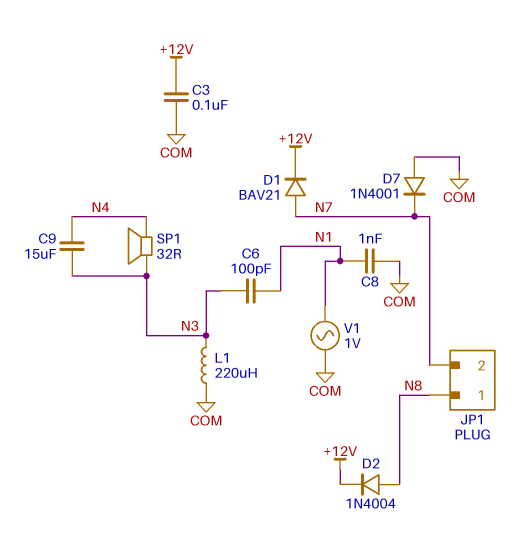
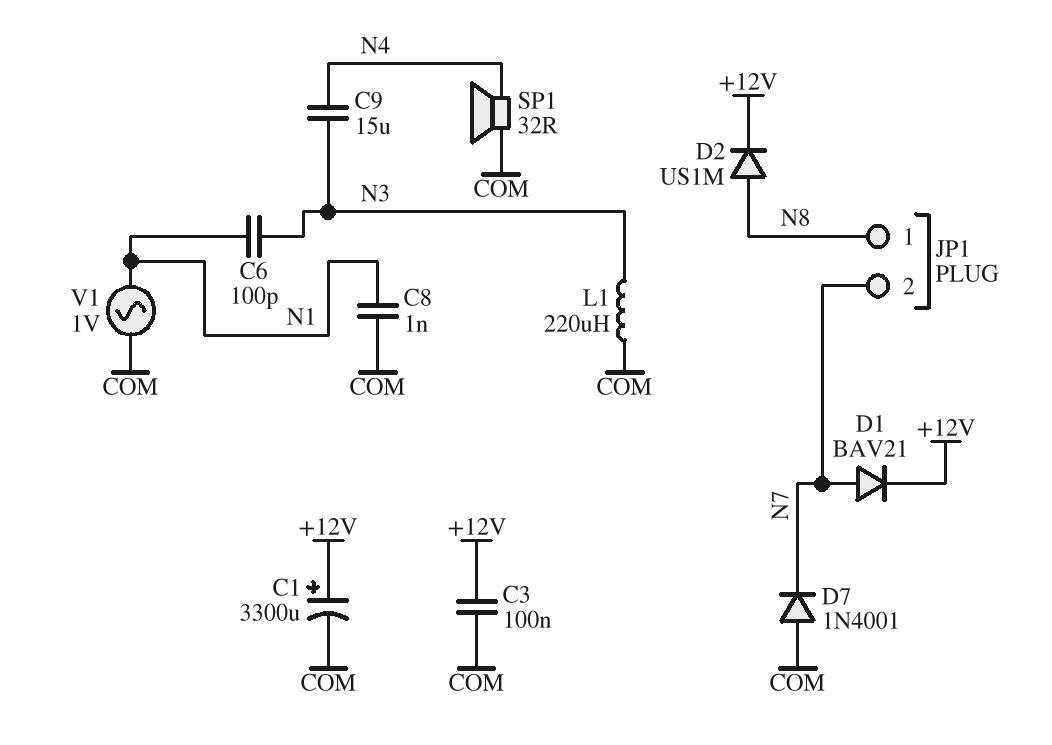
C1: none -> 3300uF (plus +12V, minus COM)
D2: diode 1N4004 (A N8, K +12V) -> diode US1M (A N8, K +12V)
SP1: speaker 32R (N3, N4) -> speaker 32R (COM, N4)

